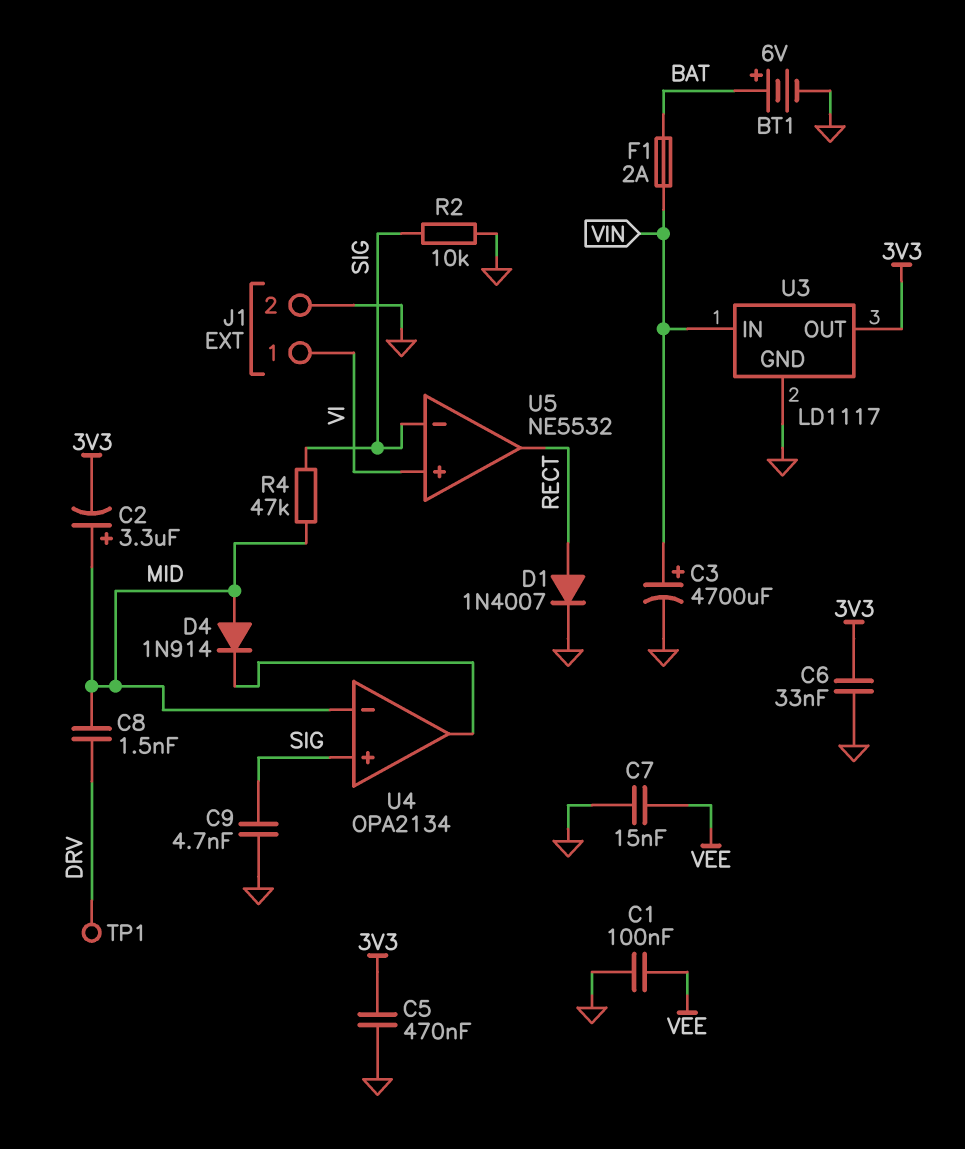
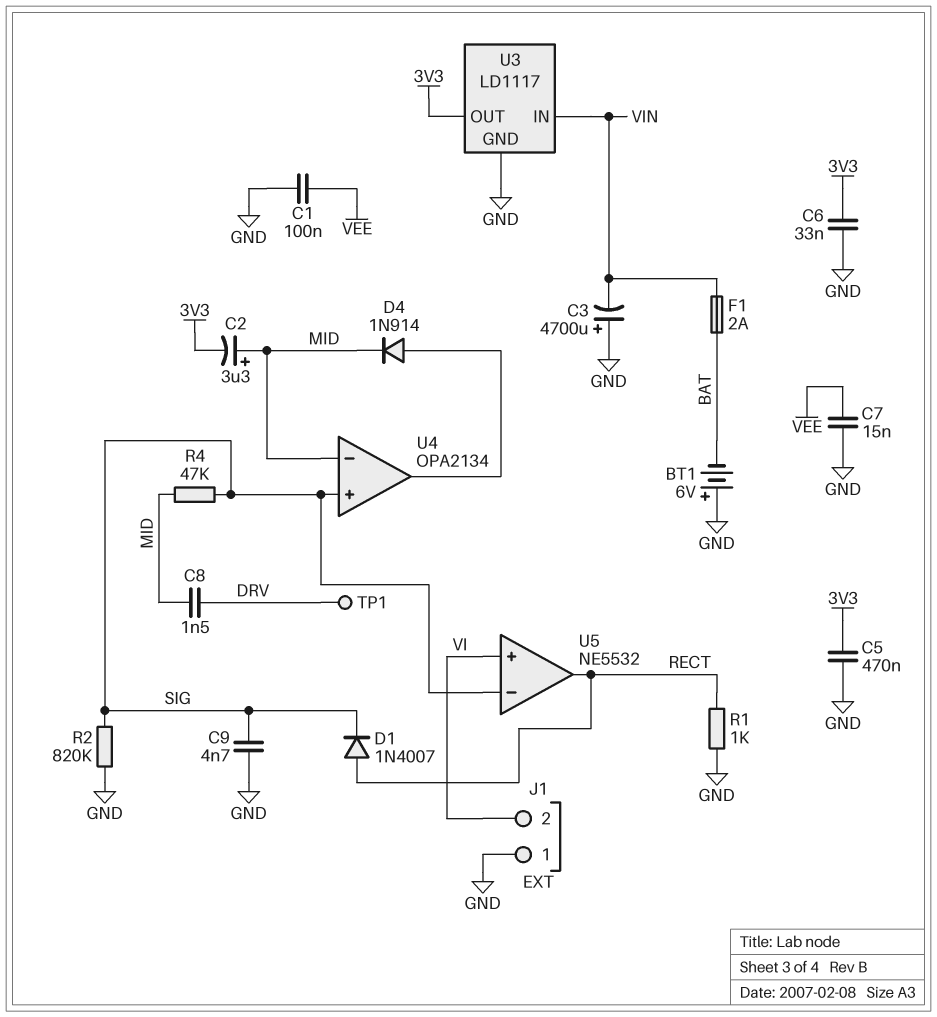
BT1: 6V (plus BAT, minus GND) -> 6V (plus GND, minus BAT)
C3: 4700uF (plus VIN, minus GND) -> 4700uF (plus GND, minus VIN)
D1: diode 1N4007 (A RECT, K GND) -> diode 1N4007 (A RECT, K SIG)
D4: diode 1N914 (A MID, K U4/out) -> diode 1N914 (A U4/out, K MID)
J1 pin 1: VI -> GND
J1 pin 2: GND -> VI
R1: none -> 1k (GND, RECT)
R2: 10k (GND, SIG) -> 820k (GND, SIG)

